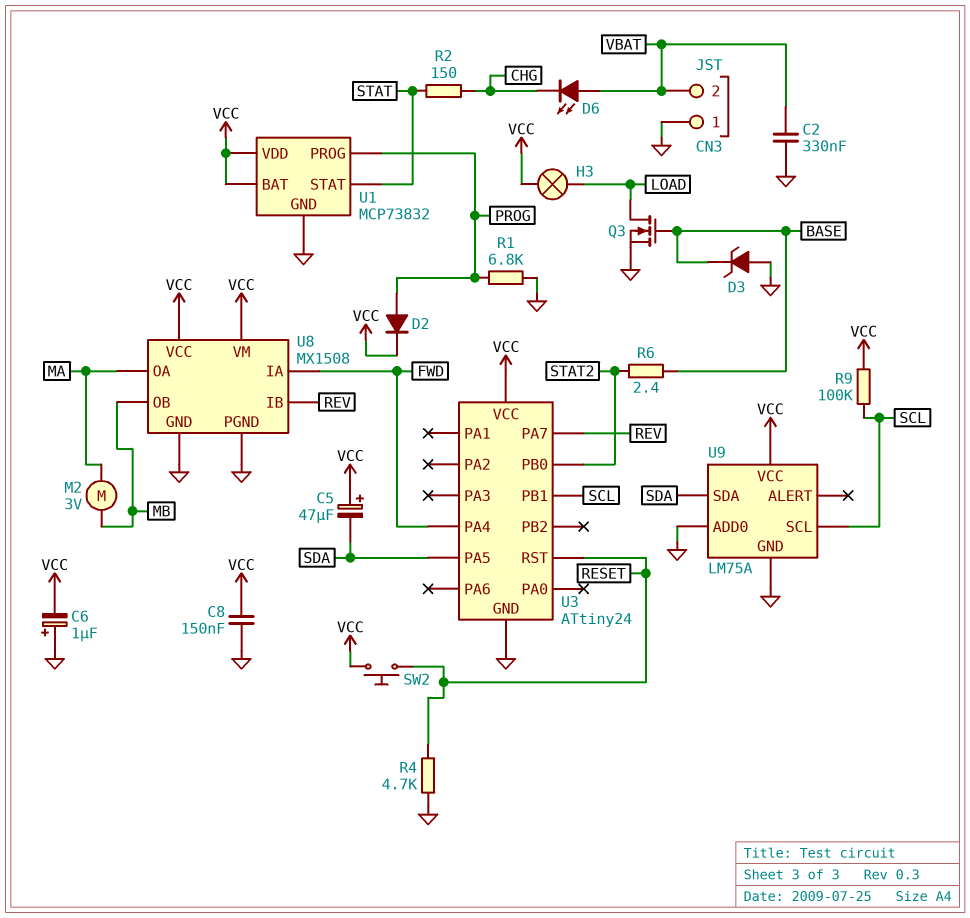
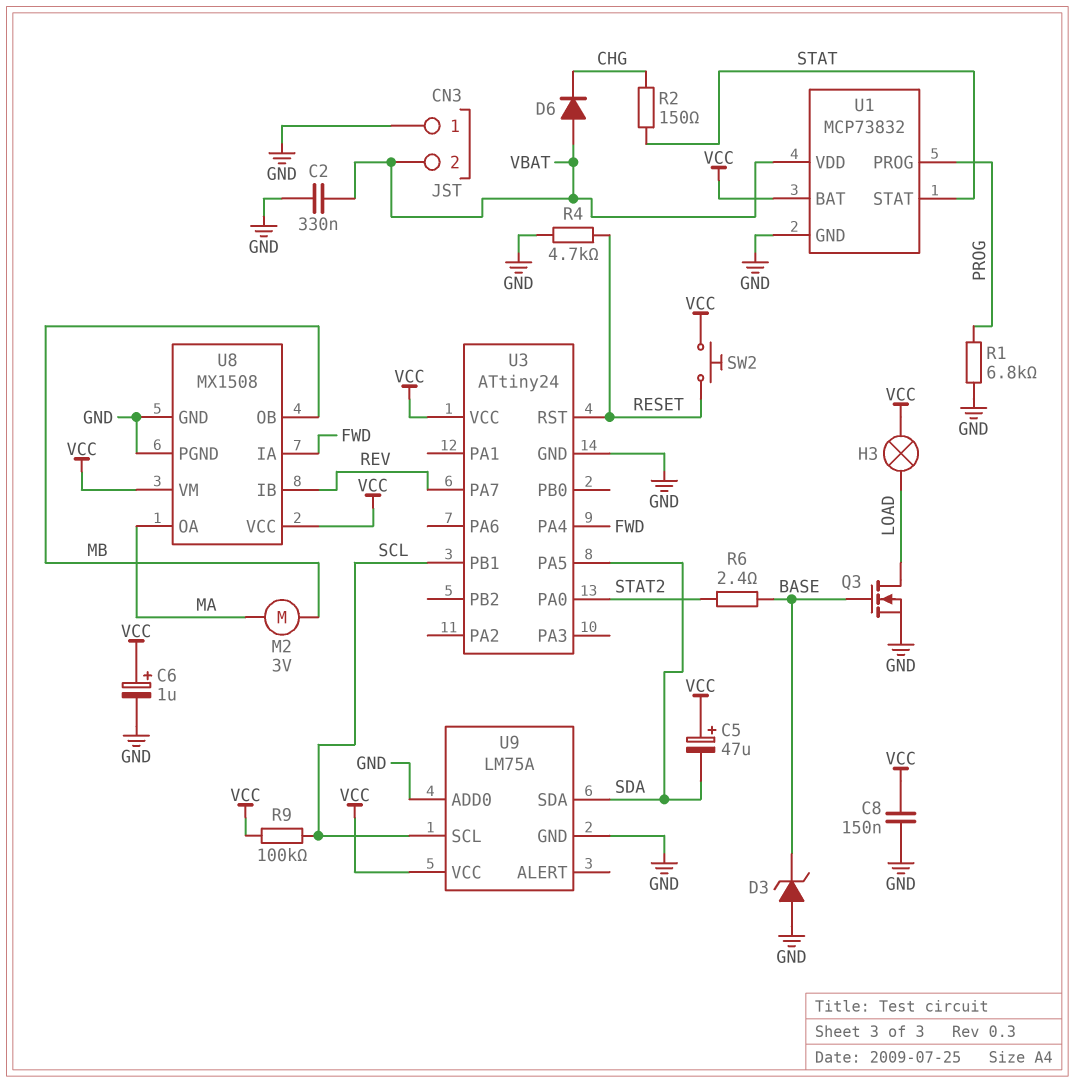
C6: 1uF (plus GND, minus VCC) -> 1uF (plus VCC, minus GND)
D2: diode (A PROG, K VCC) -> none
D6: LED (A VBAT, K CHG) -> diode (A VBAT, K CHG)
U1 pin VDD: VCC -> VBAT
U3 pin PA0: none -> STAT2
U3 pin PB0: STAT2 -> none

